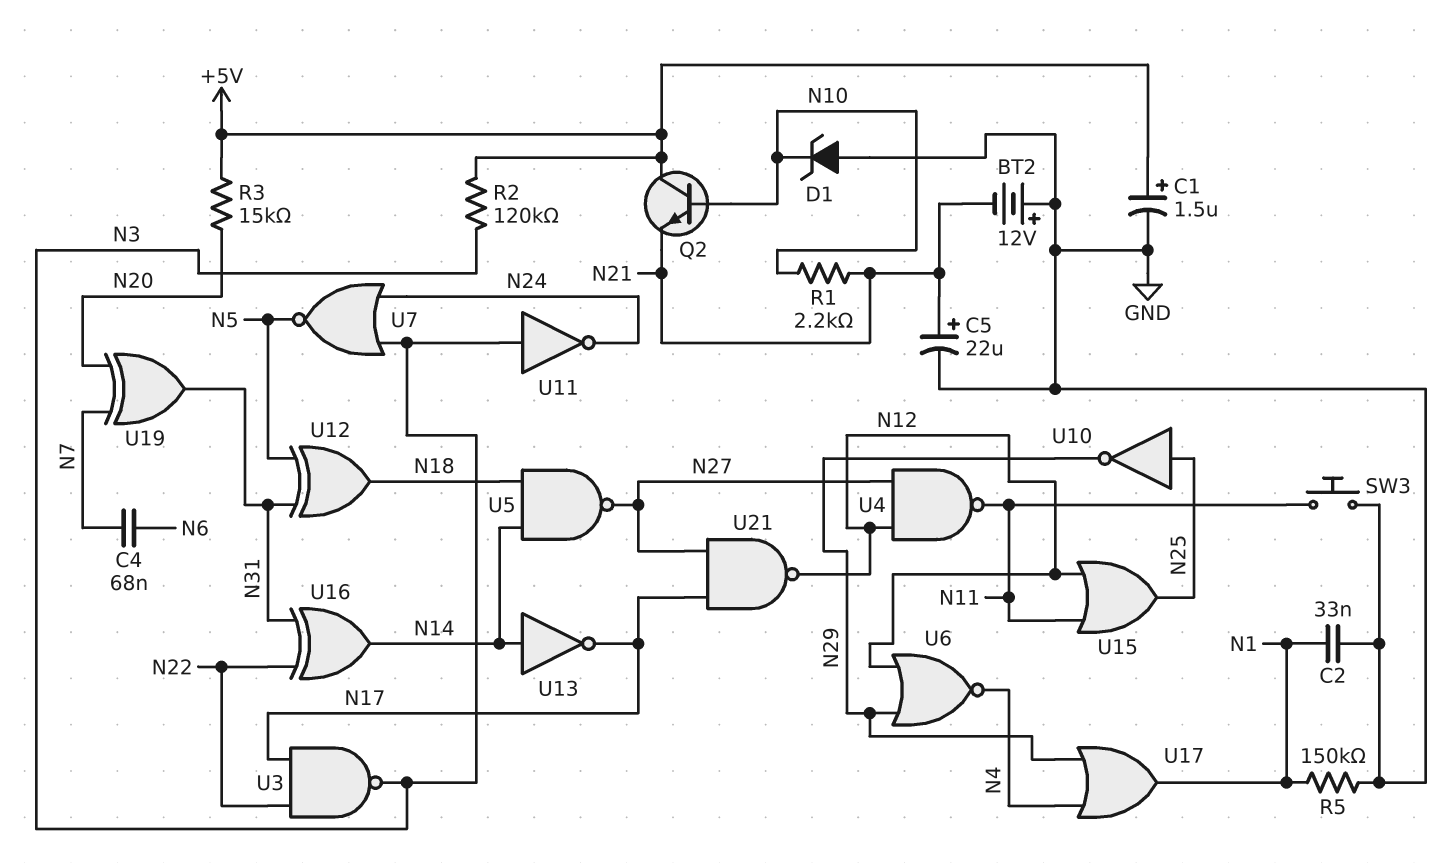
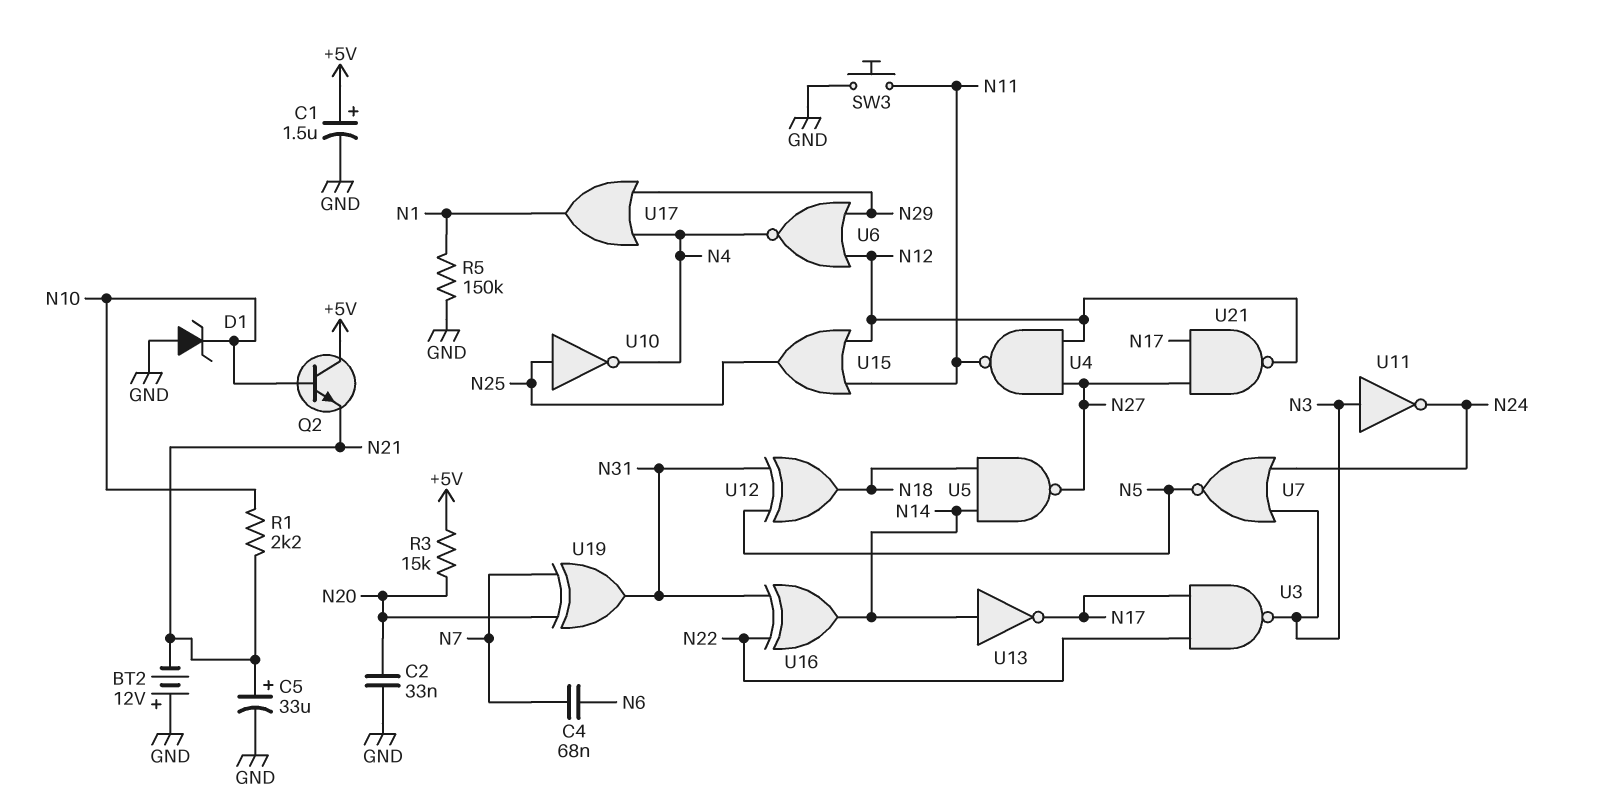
C2: 33nF (GND, N1) -> 33nF (GND, N20)
C5: 22uF (plus N21, minus GND) -> 33uF (plus N21, minus GND)
R2: 120k (+5V, N3) -> none
U10: NOT (in N25, out N29) -> NOT (in N25, out N4)

